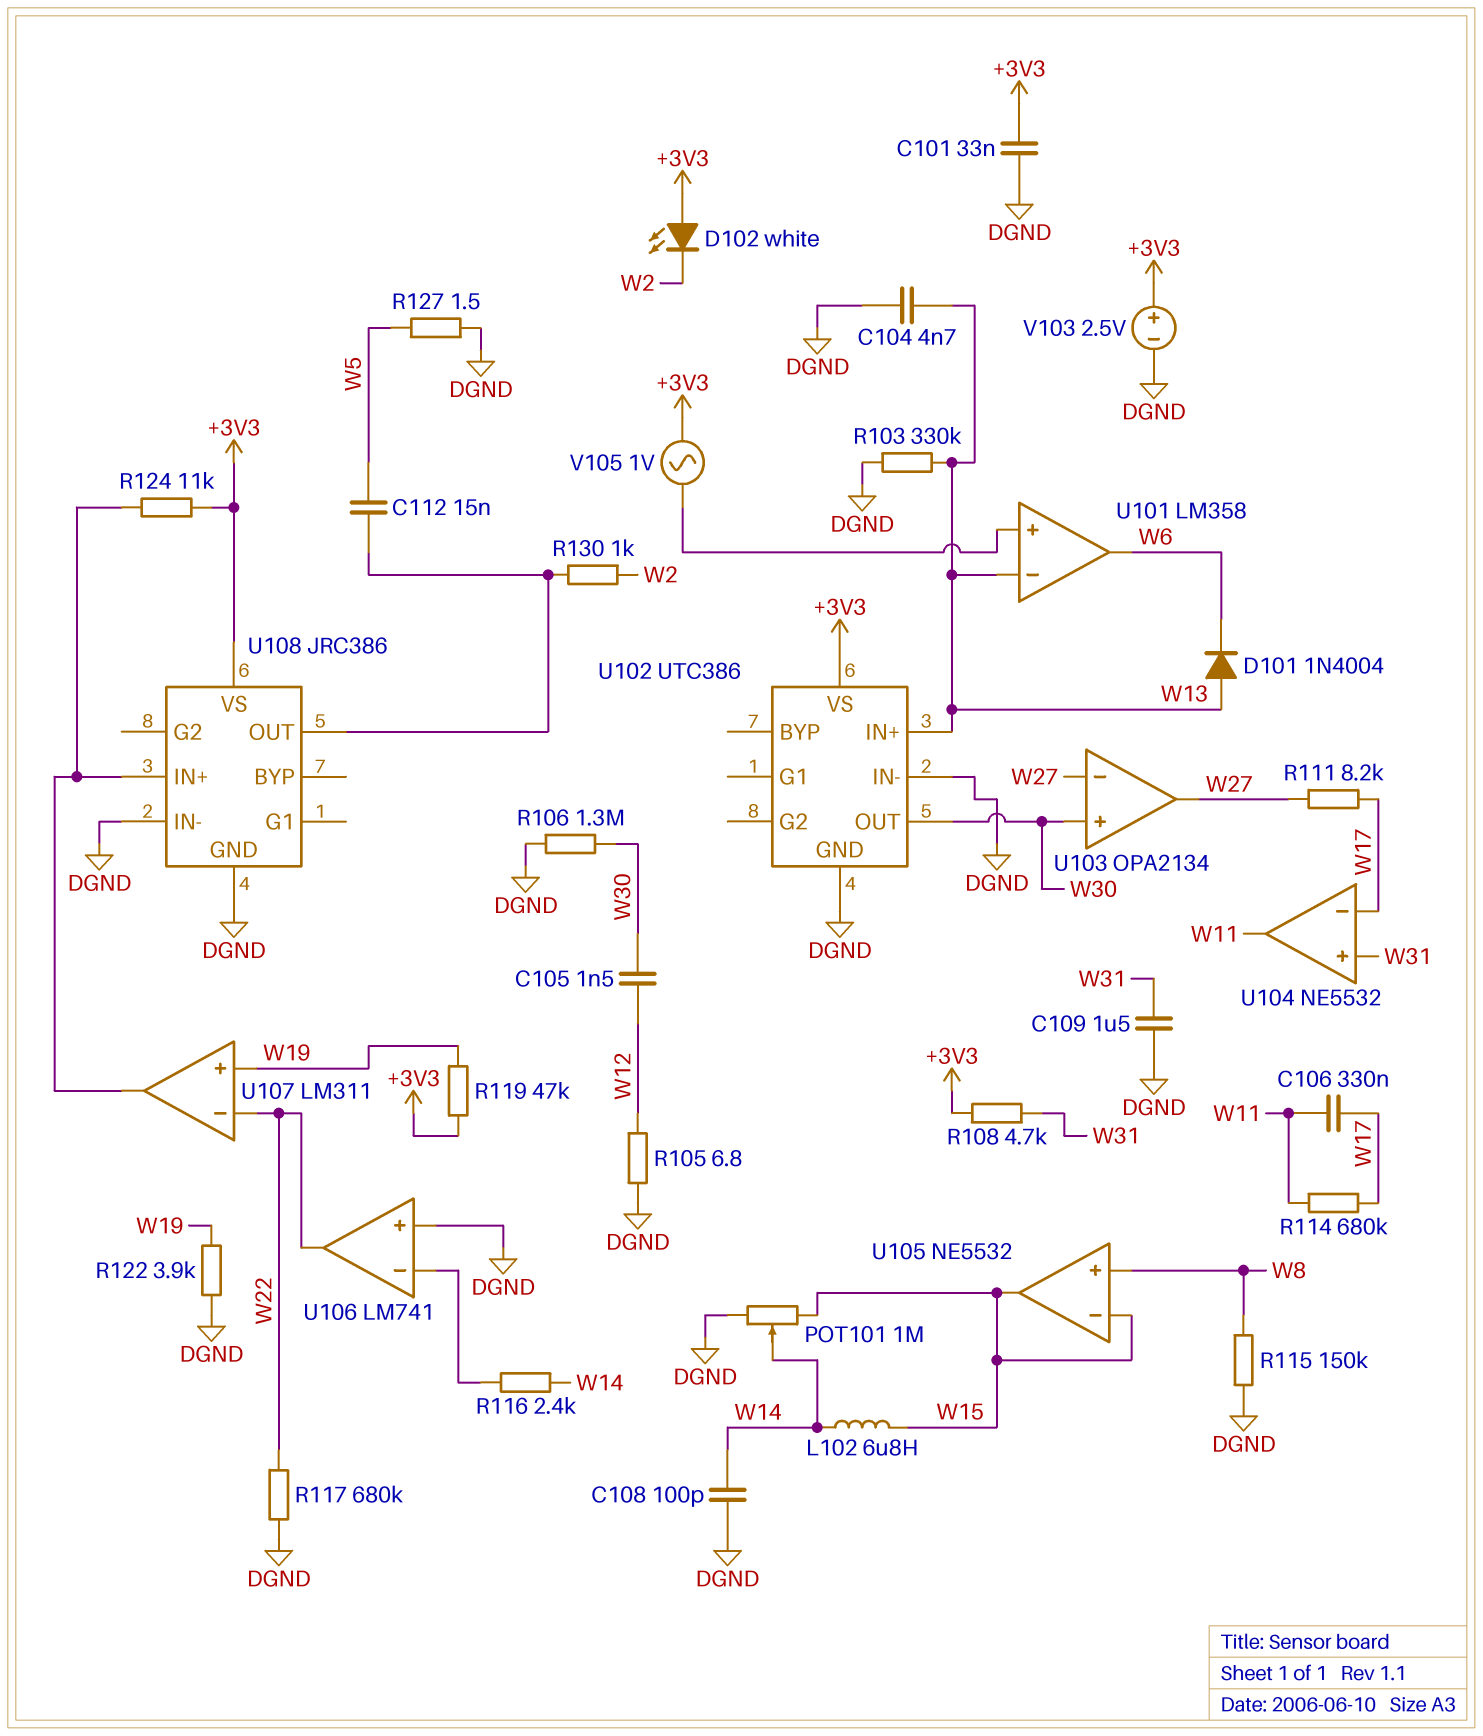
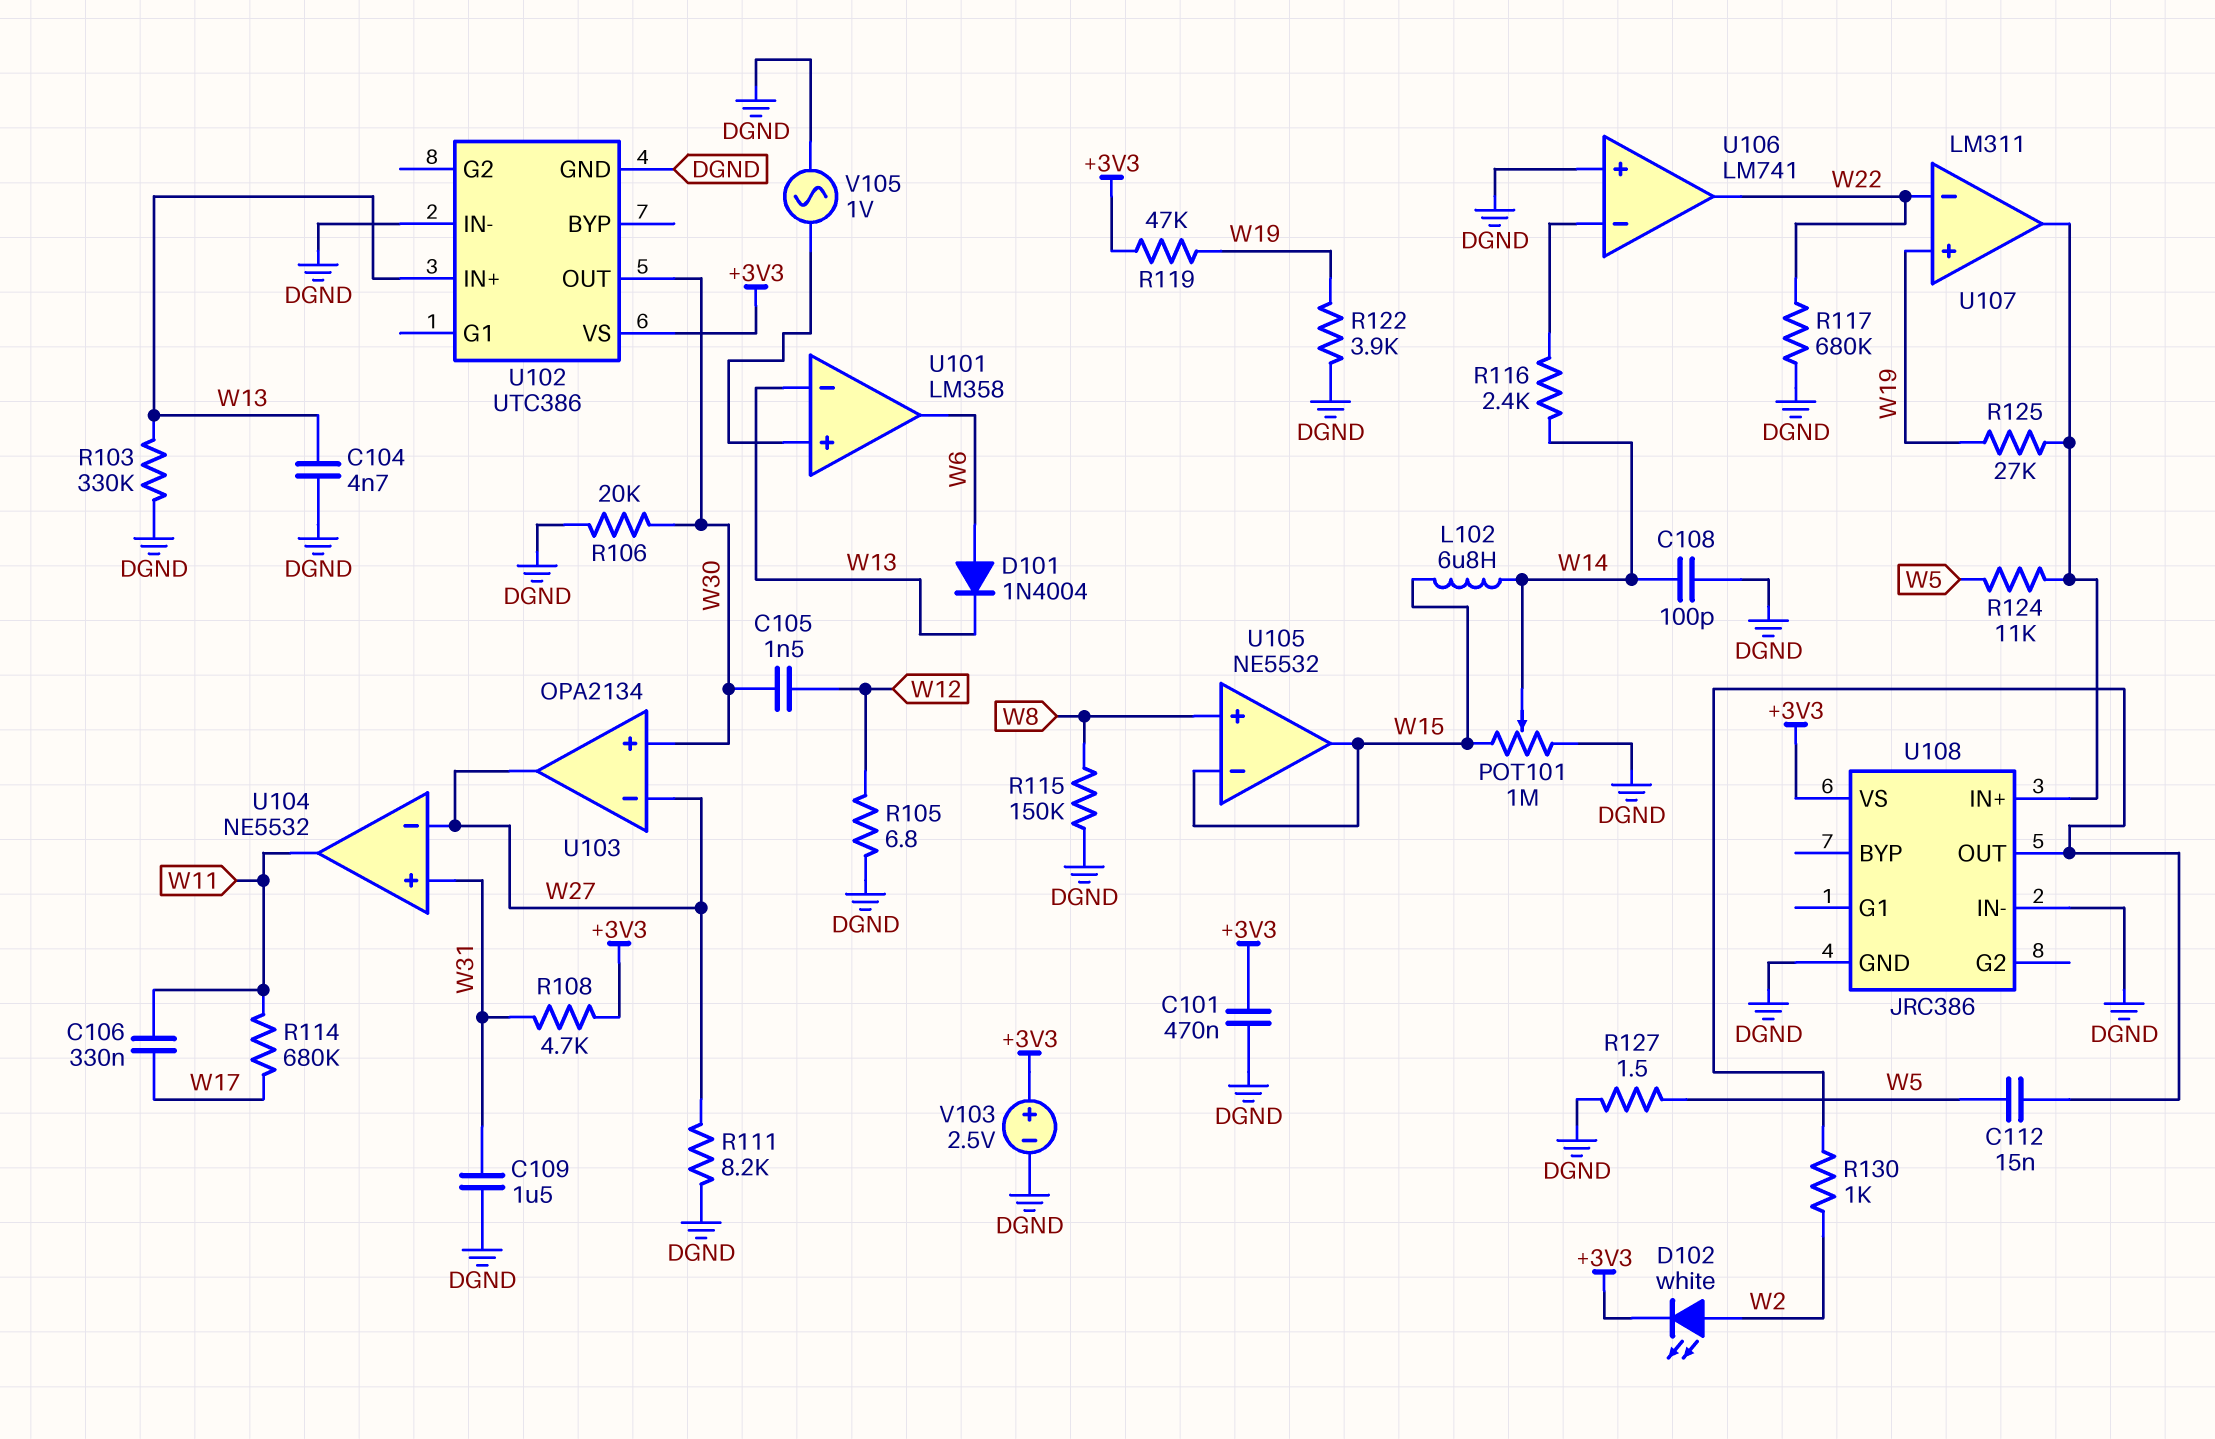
C101: 33nF (+3V3, DGND) -> 470nF (+3V3, DGND)
D101: diode 1N4004 (A W13, K W6) -> diode 1N4004 (A W6, K W13)
D102: LED white (A +3V3, K W2) -> LED white (A W2, K +3V3)
R106: 1.3M (DGND, W30) -> 20k (DGND, W30)
R111: 8.2k (W17, W27) -> 8.2k (DGND, W27)
R124: 11k (+3V3, U107/out) -> 11k (U107/out, W5)
R125: none -> 27k (U107/out, W19)
U104 pin in-: W17 -> W27
V105: AC 1V (+3V3, U101/in+) -> AC 1V (DGND, U101/in+)

